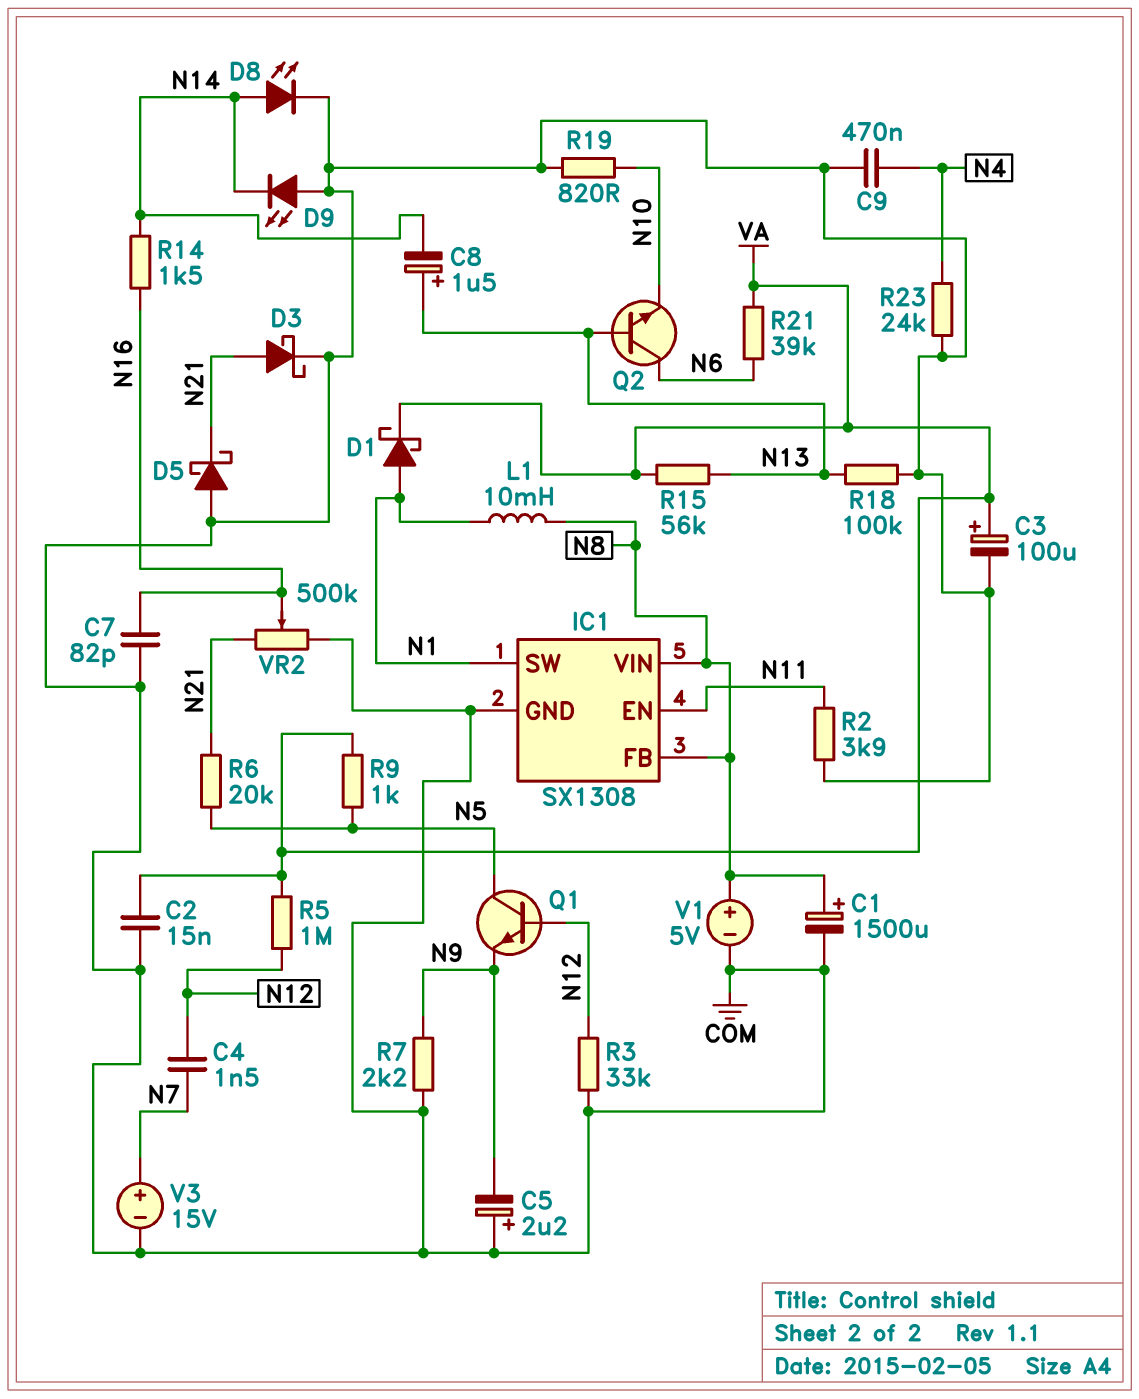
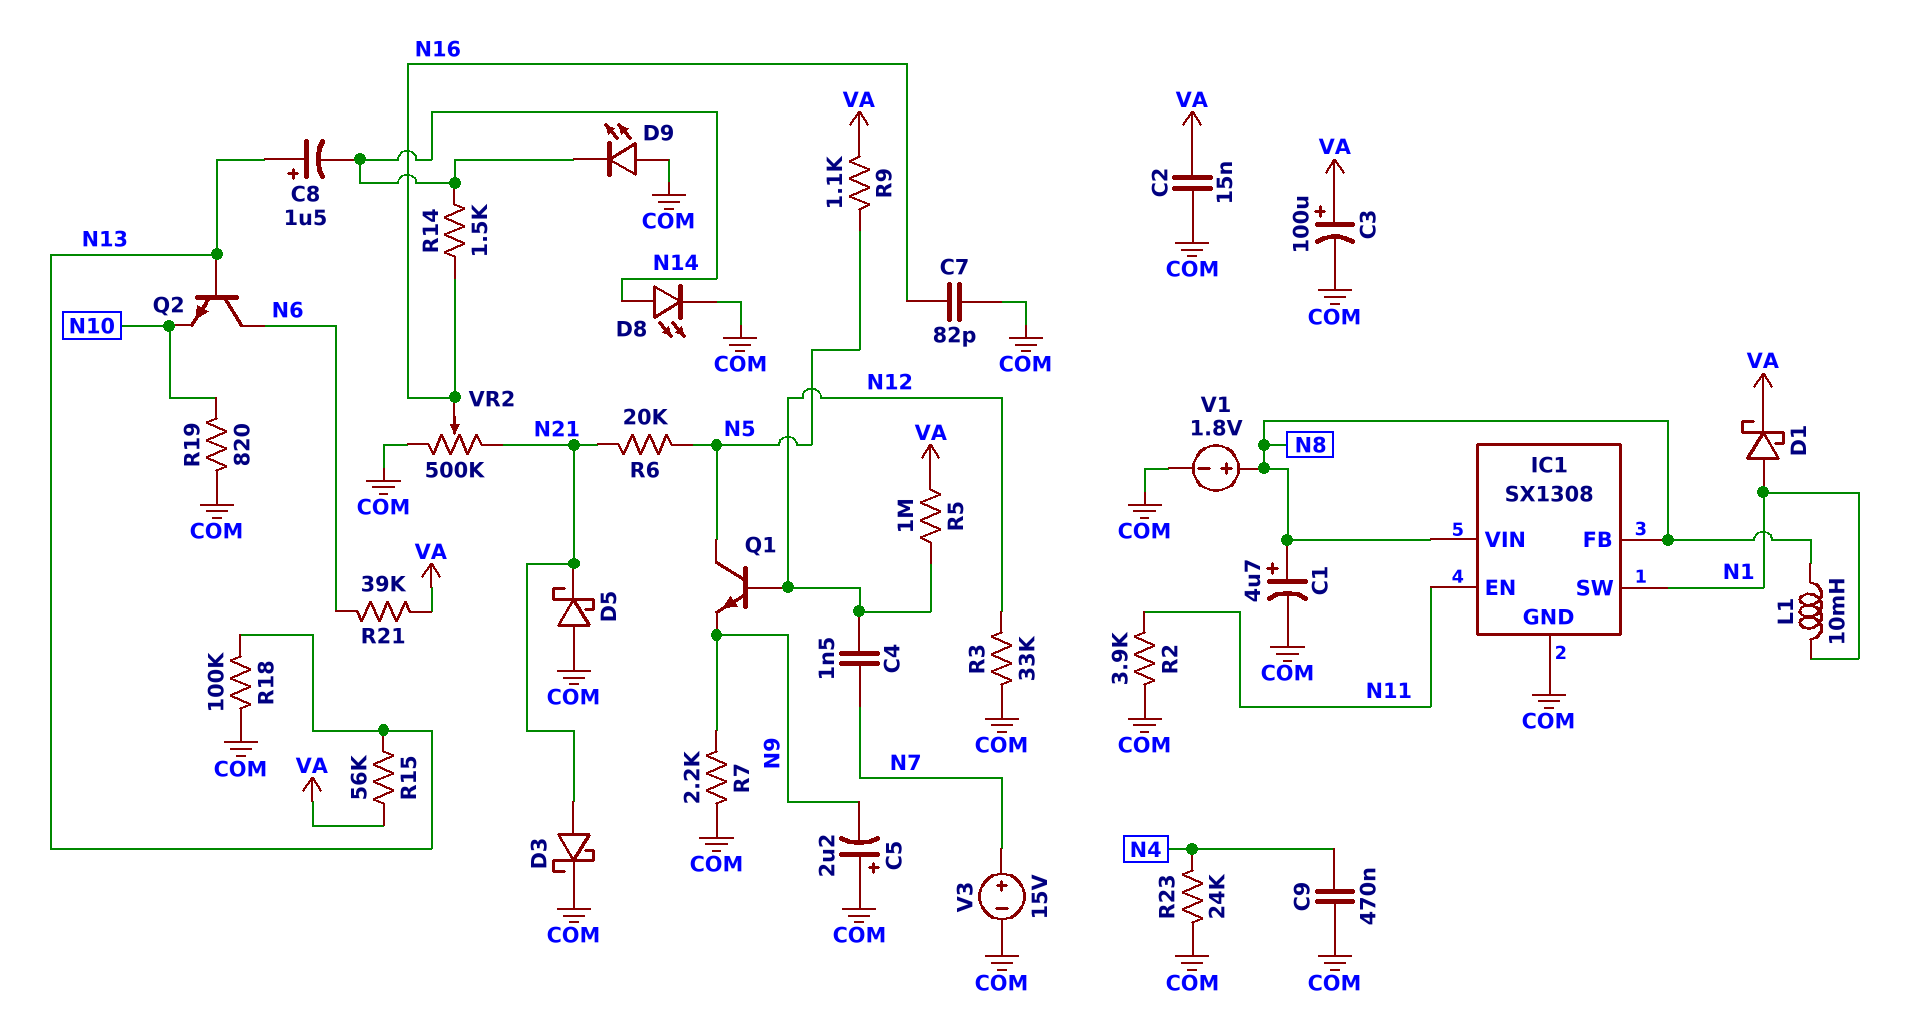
C1: 1500uF (plus N8, minus COM) -> 4.7uF (plus N8, minus COM)
R9: 1k (N5, VA) -> 1.1k (N5, VA)
V1: 5V (plus N8, minus COM) -> 1.8V (plus N8, minus COM)

